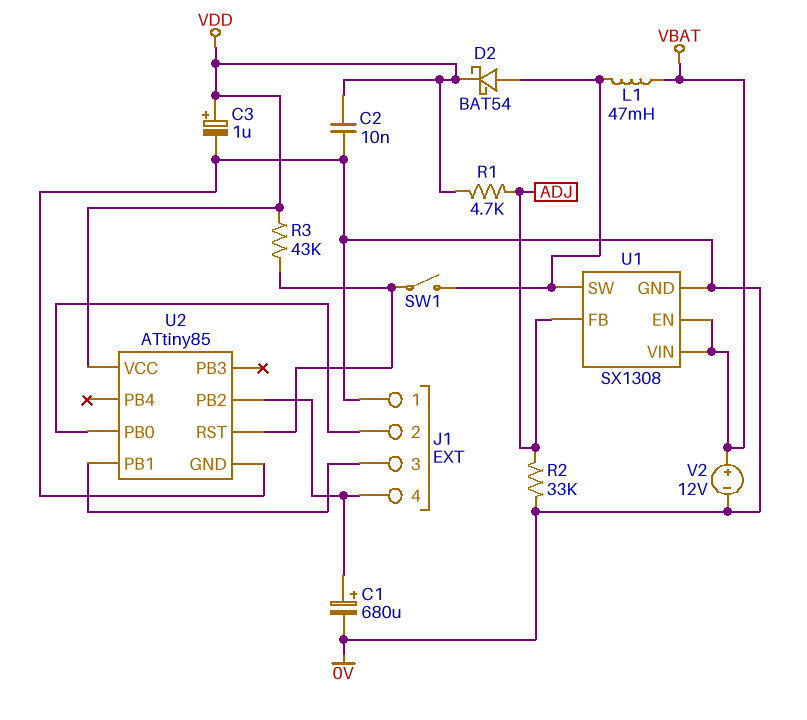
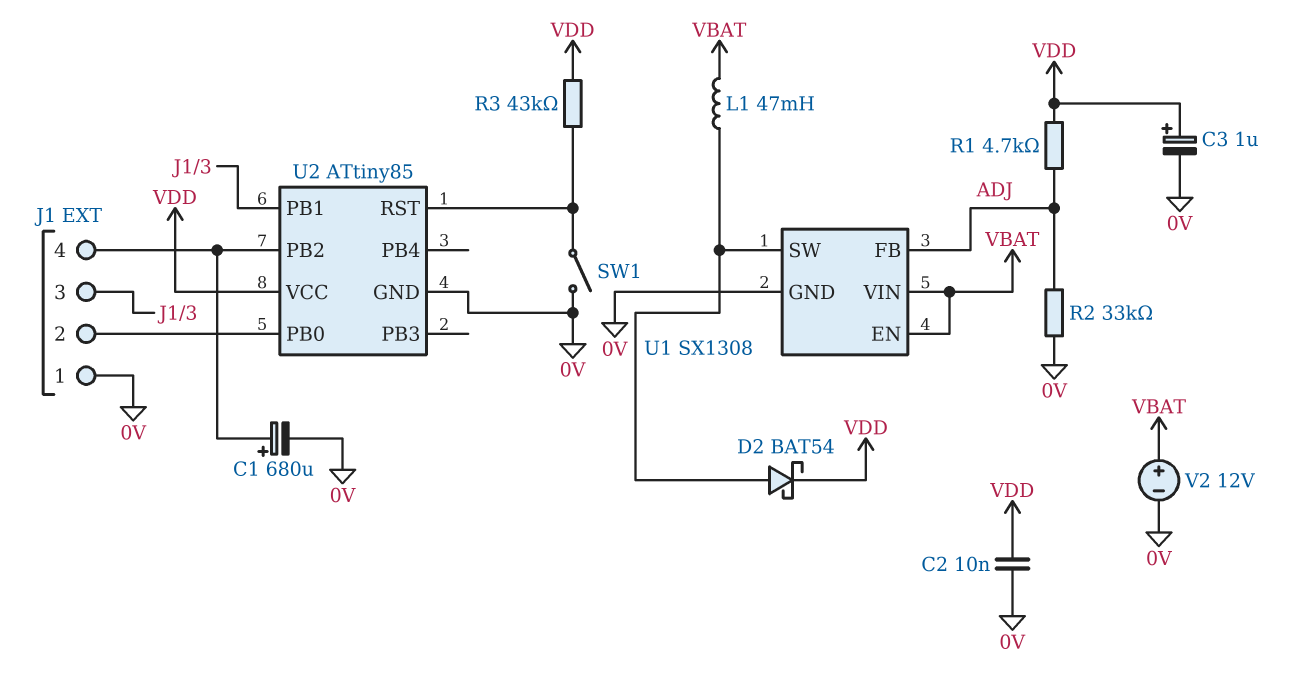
SW1: switch (U1/SW, U2/RST) -> switch (0V, U2/RST)

